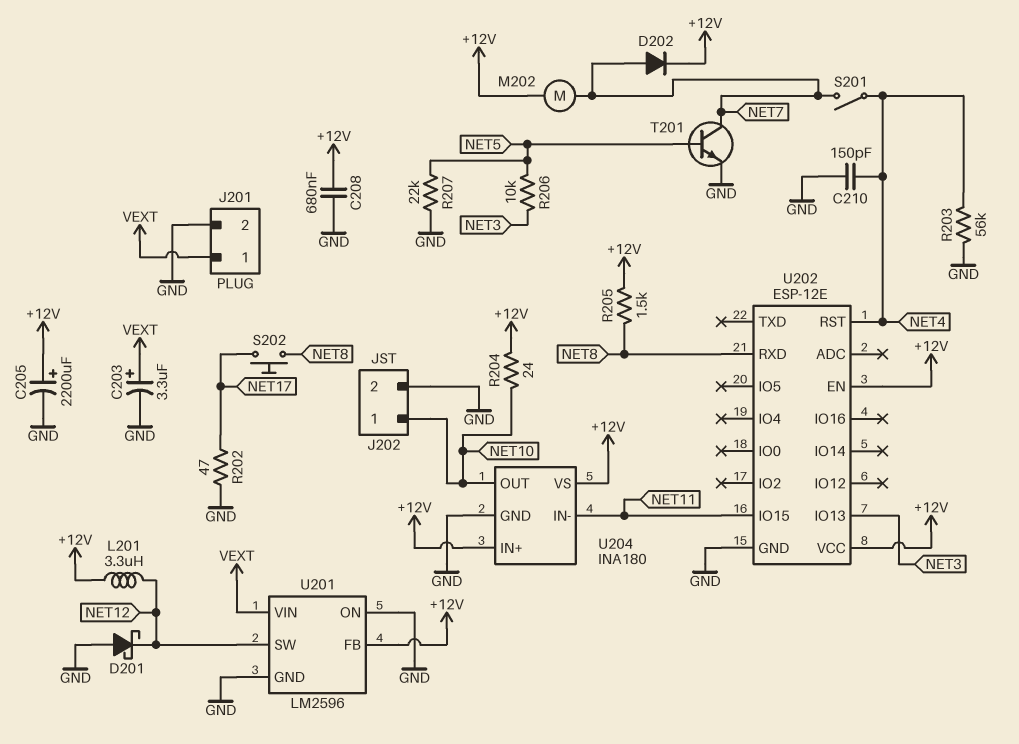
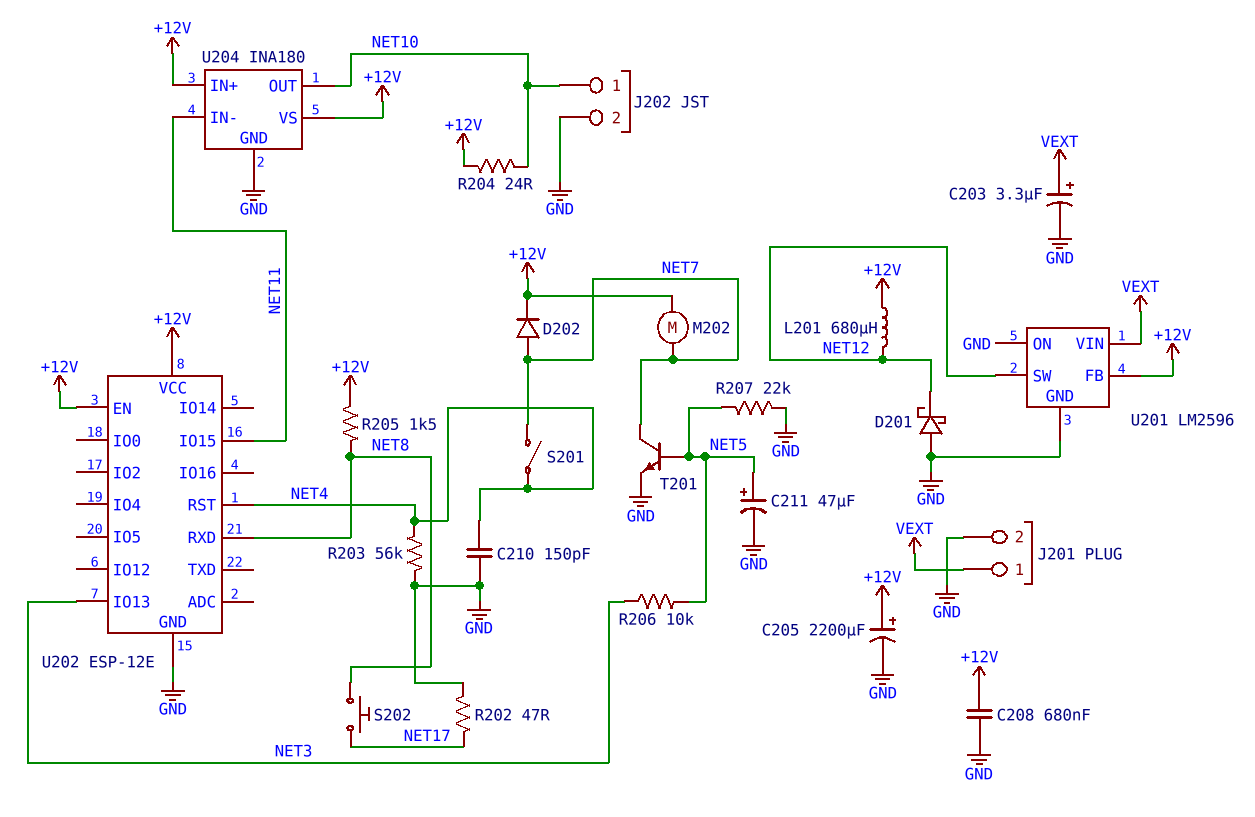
C211: none -> 47uF (plus NET5, minus GND)
L201: 3.3uH (+12V, NET12) -> 680uH (+12V, NET12)

